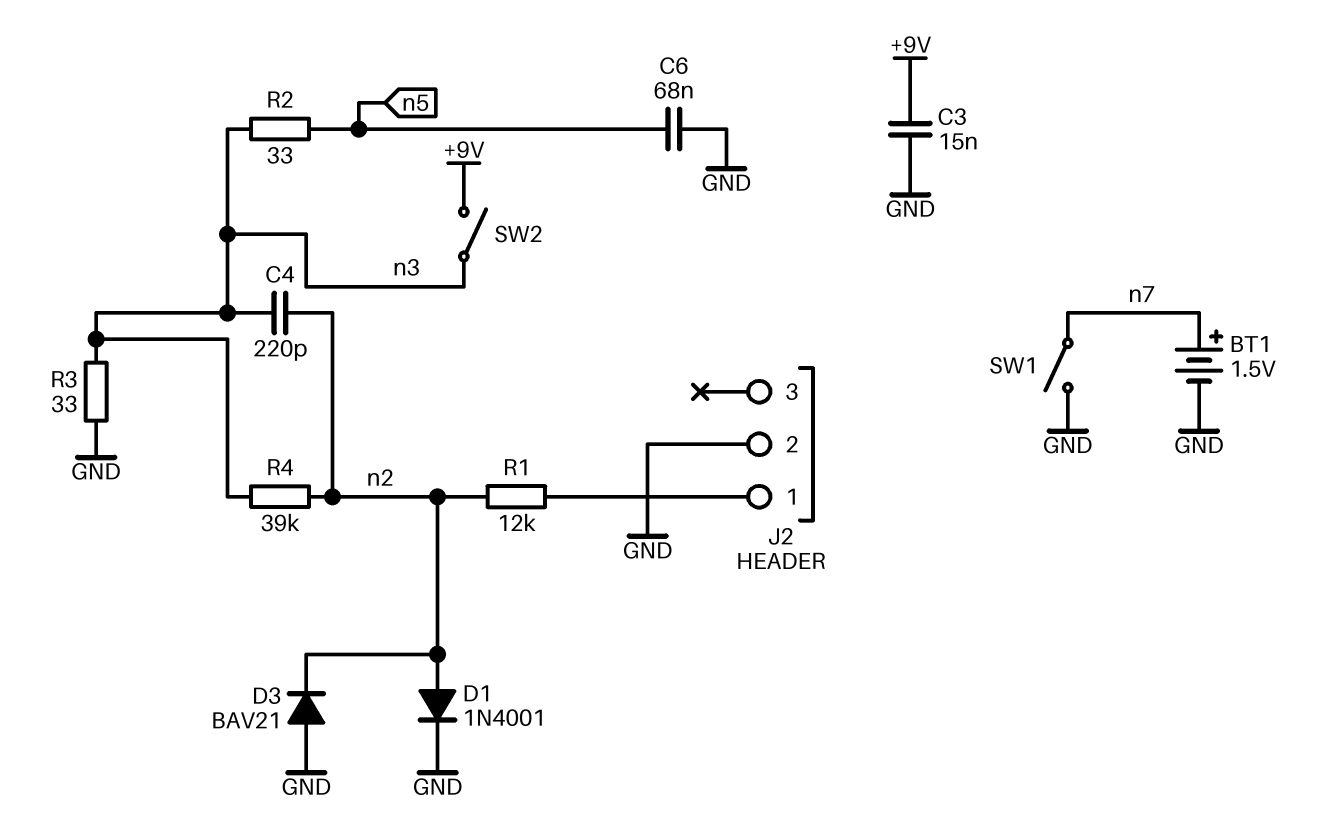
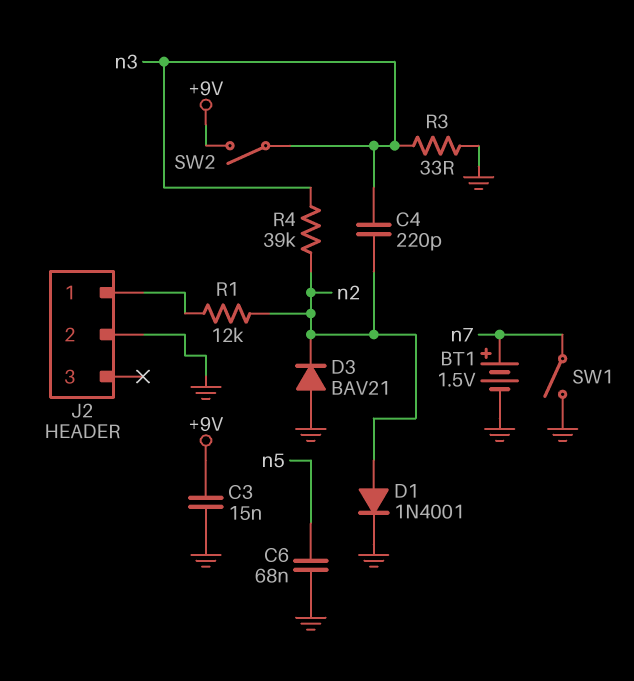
R2: 33 (n3, n5) -> none

